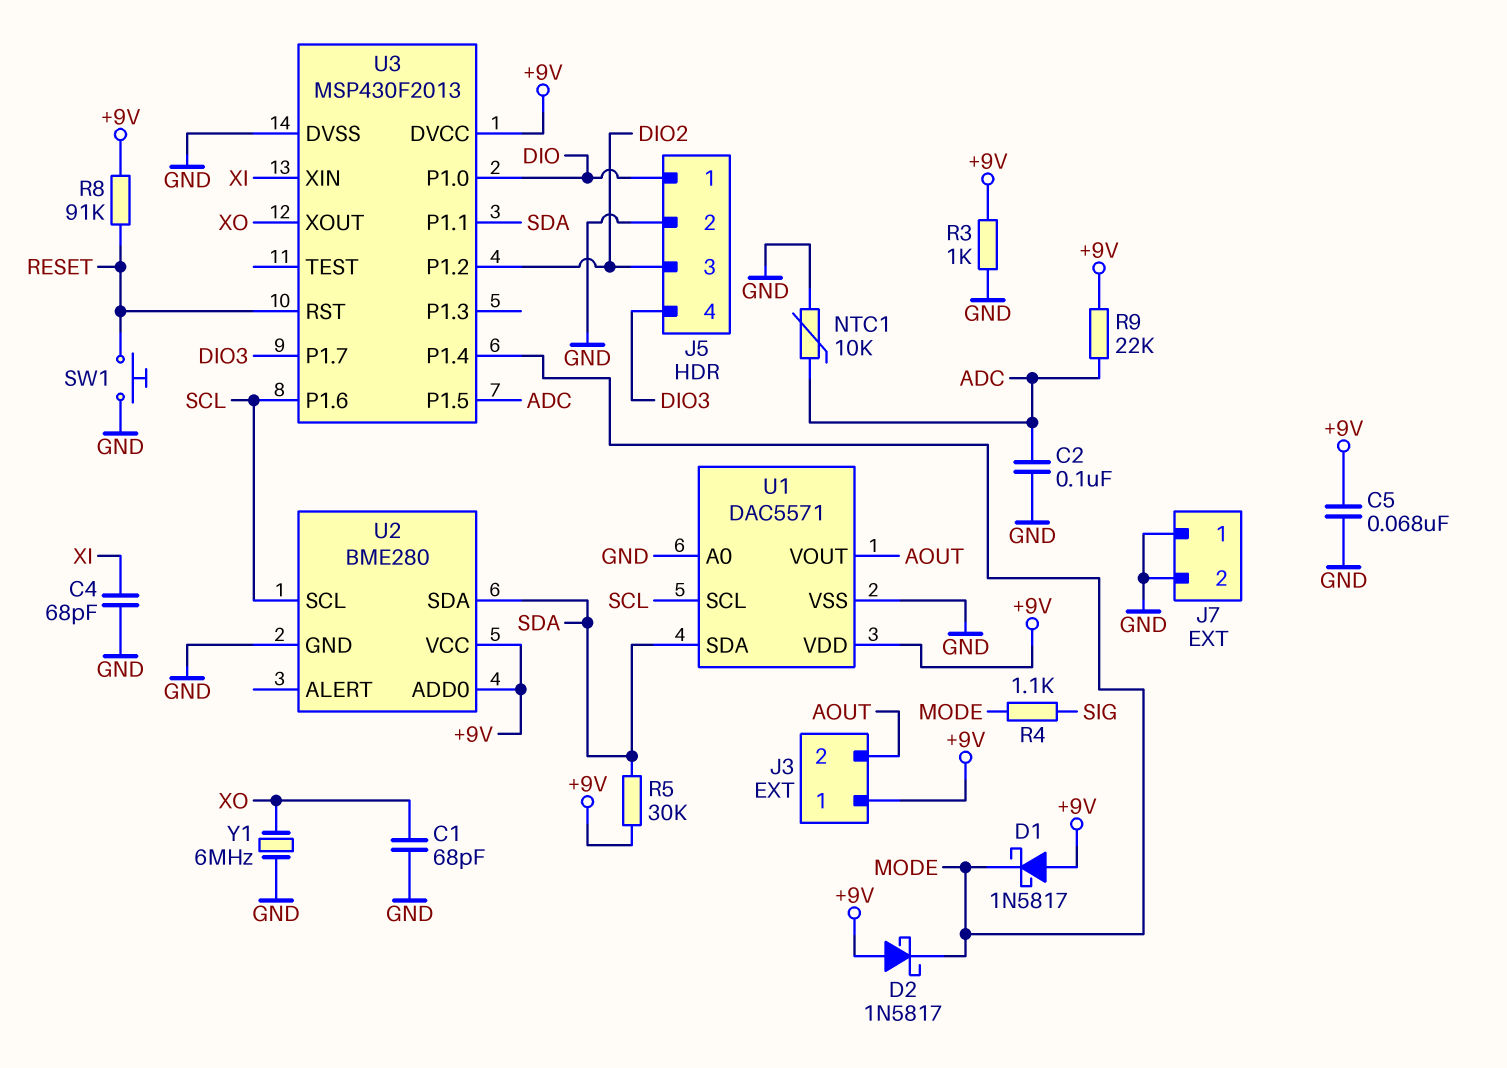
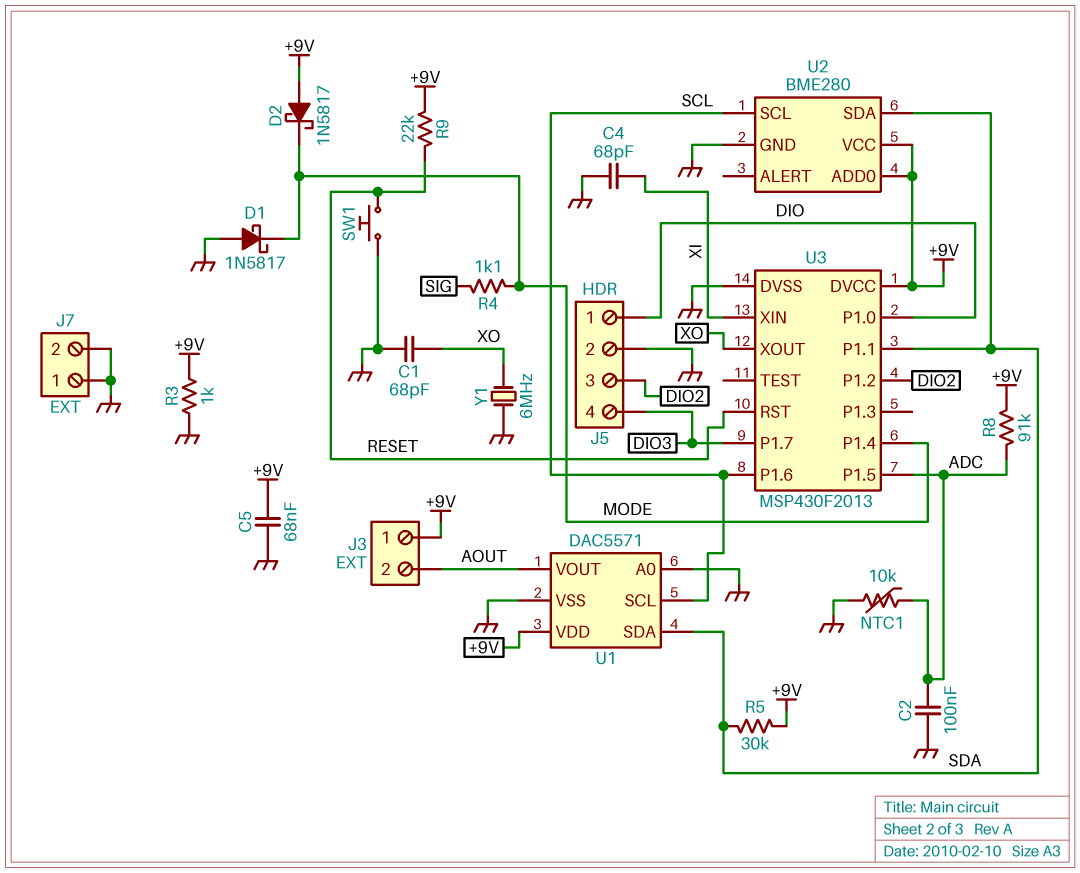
D1: schottky 1N5817 (A +9V, K MODE) -> schottky 1N5817 (A GND, K MODE)
R8: 91k (+9V, RESET) -> 91k (+9V, ADC)
R9: 22k (+9V, ADC) -> 22k (+9V, RESET)

